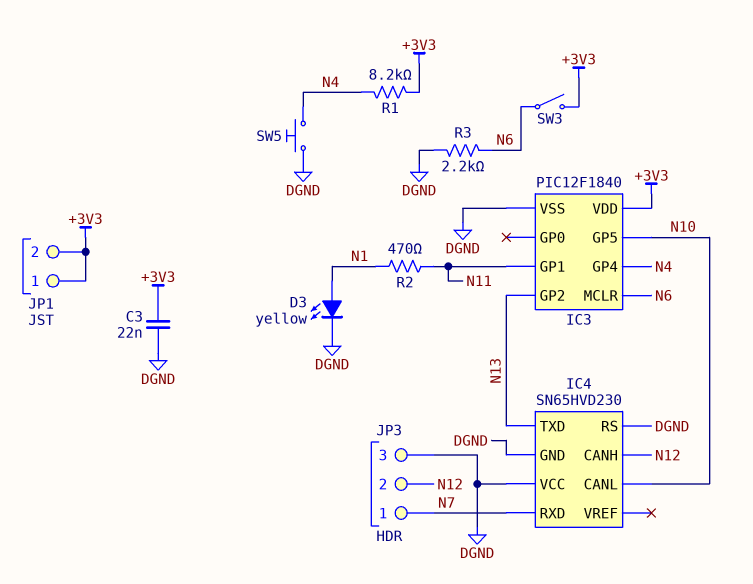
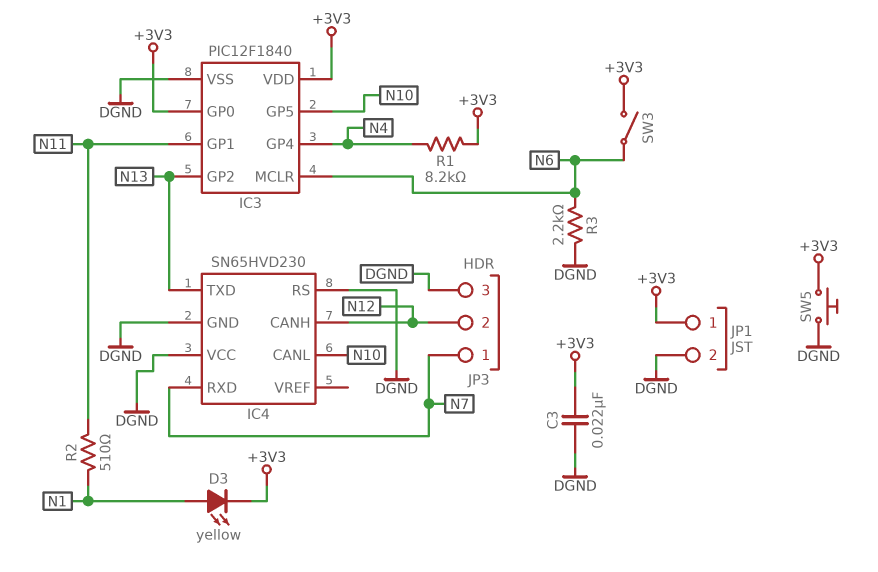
D3: LED yellow (A N1, K DGND) -> LED yellow (A N1, K +3V3)
IC3 pin GP0: none -> +3V3
JP1 pin 2: +3V3 -> DGND
R2: 470 (N1, N11) -> 510 (N1, N11)
SW5: button (DGND, N4) -> button (+3V3, DGND)

